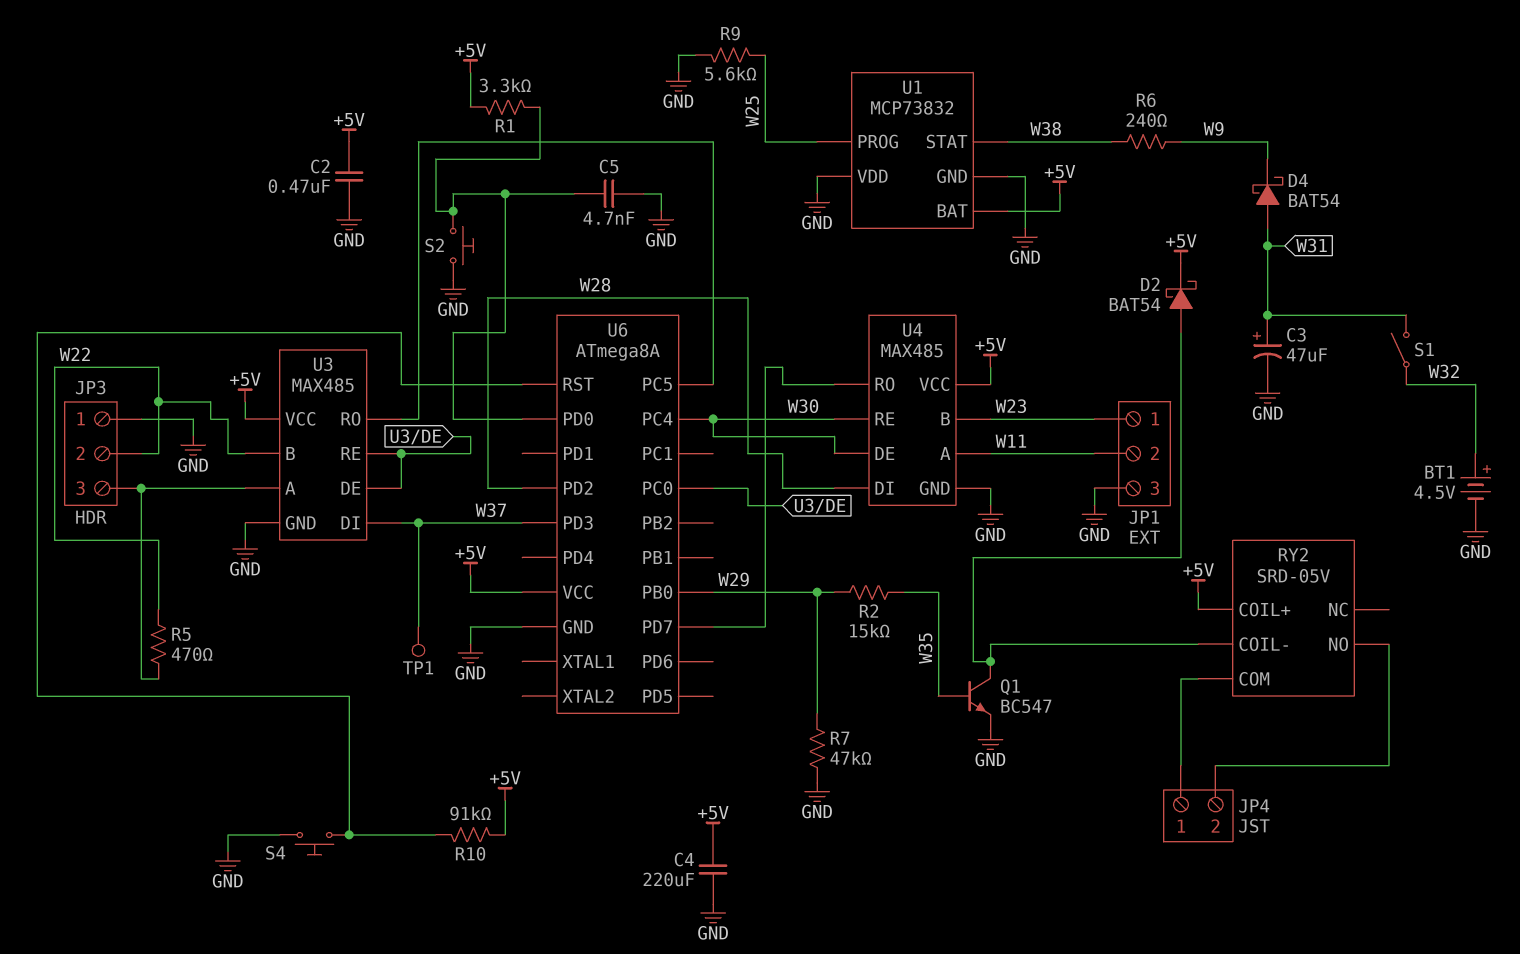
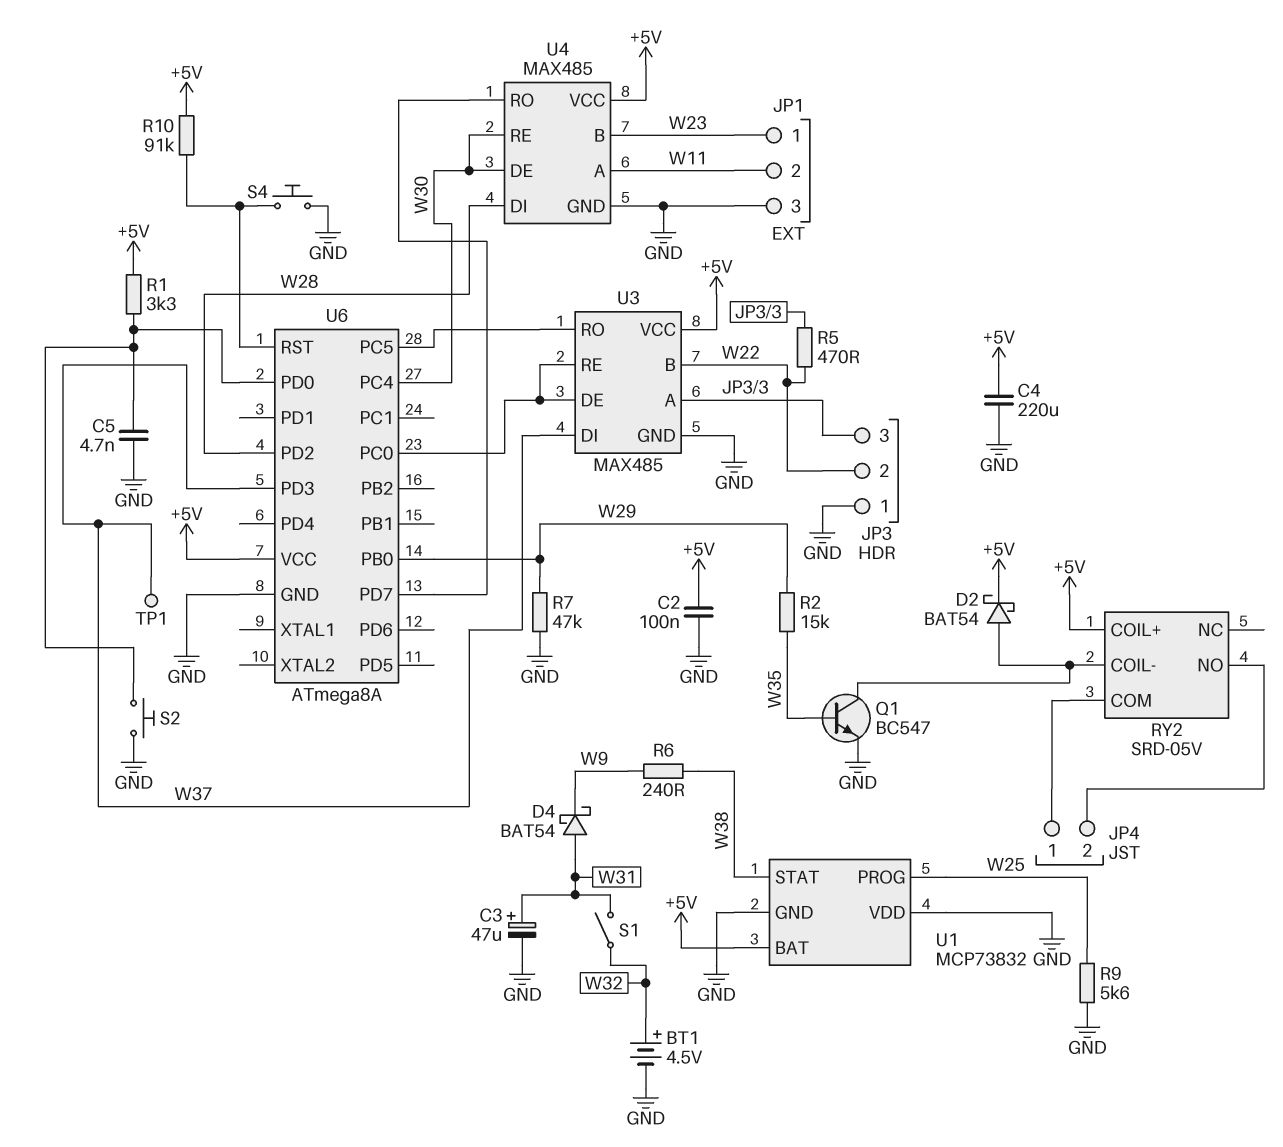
C2: 470nF (+5V, GND) -> 100nF (+5V, GND)

